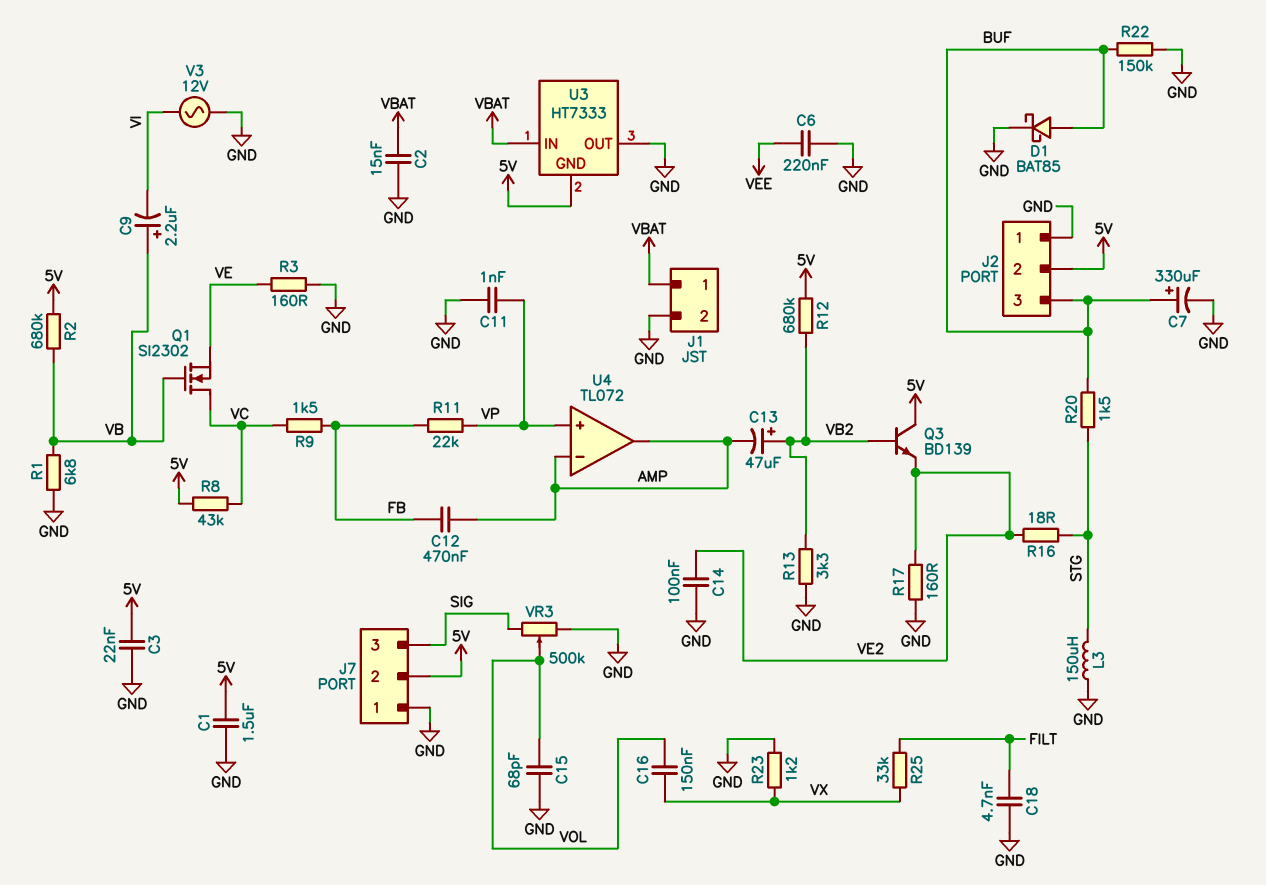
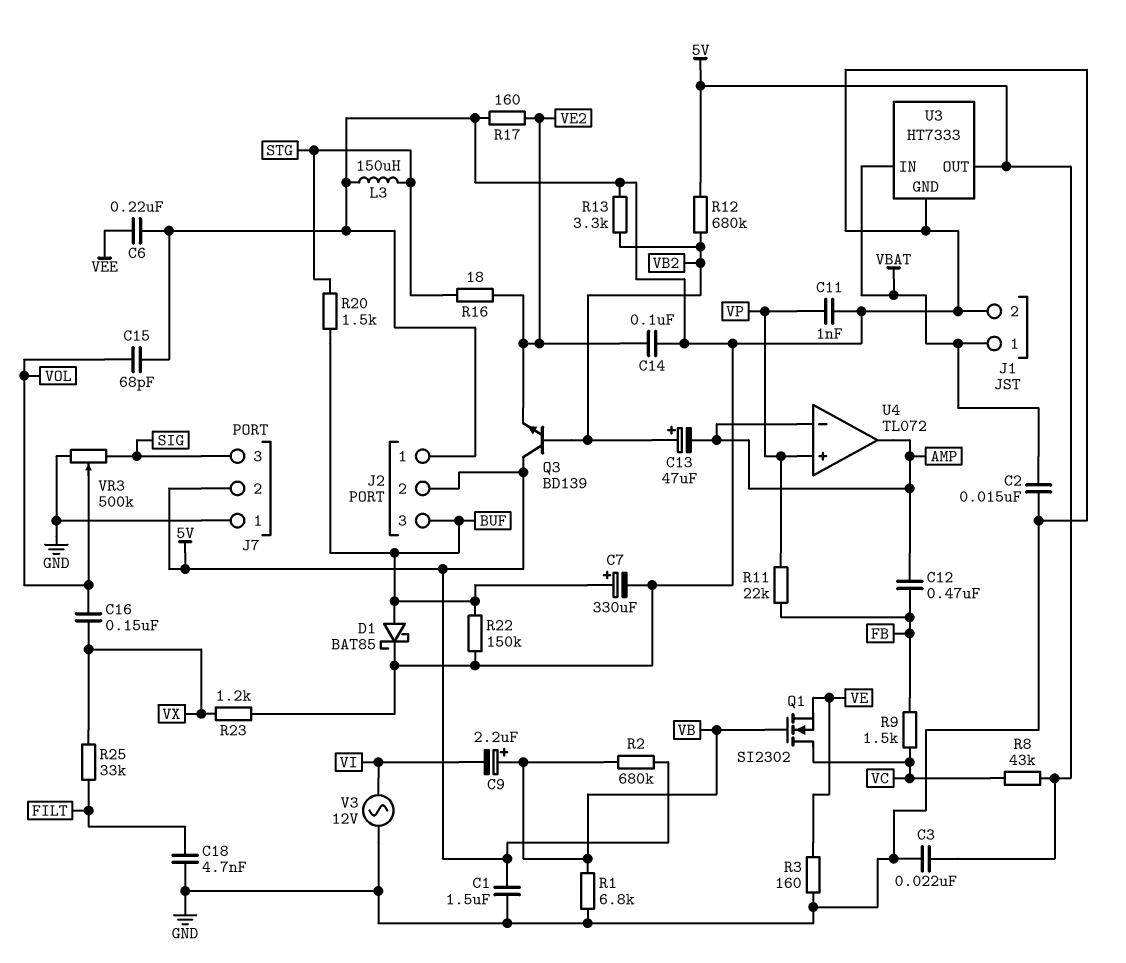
U3 pin GND: 5V -> GND
U3 pin OUT: GND -> 5V

